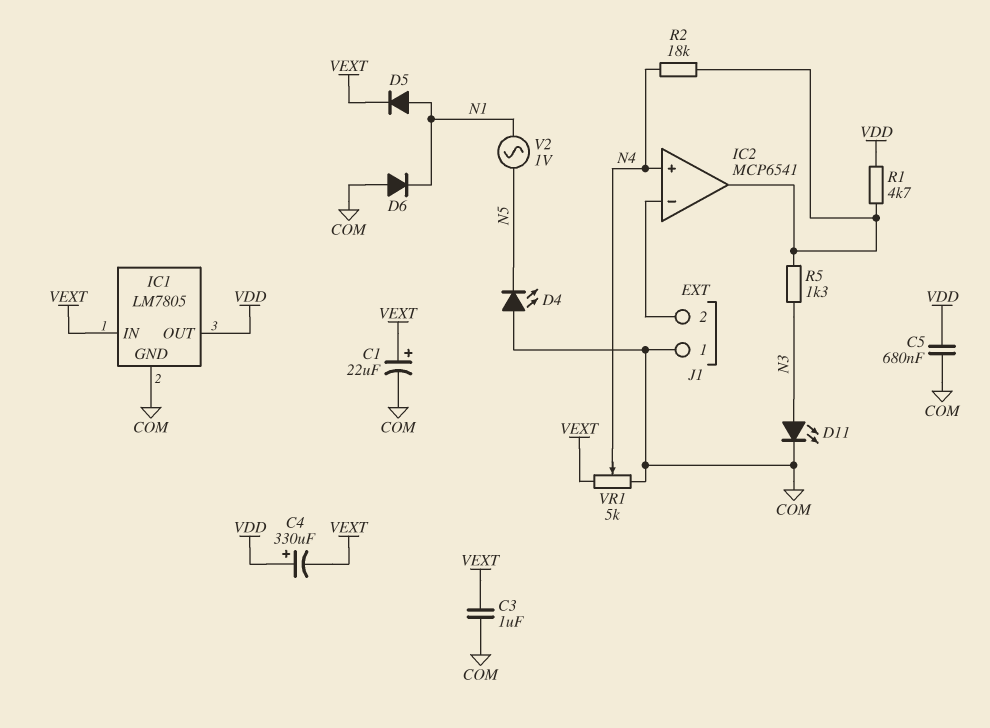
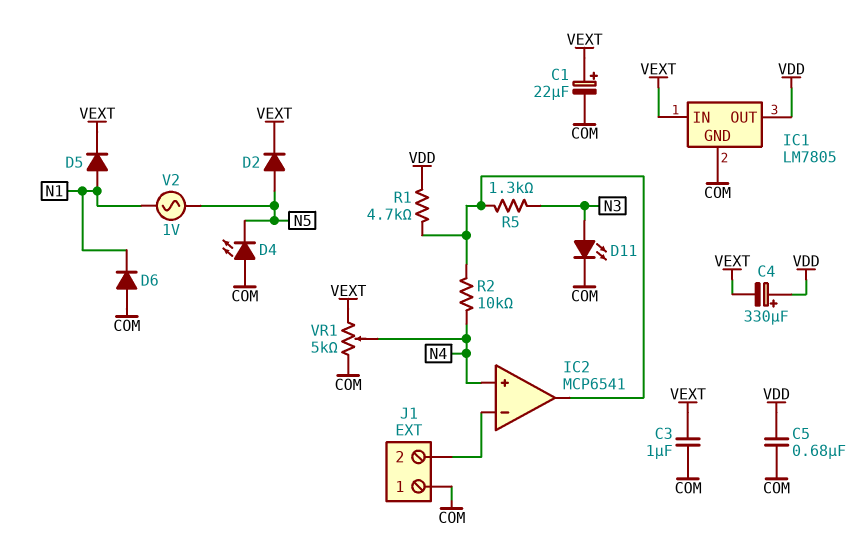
D2: none -> diode (A N5, K VEXT)
R2: 18k (IC2/out, N4) -> 10k (IC2/out, N4)

